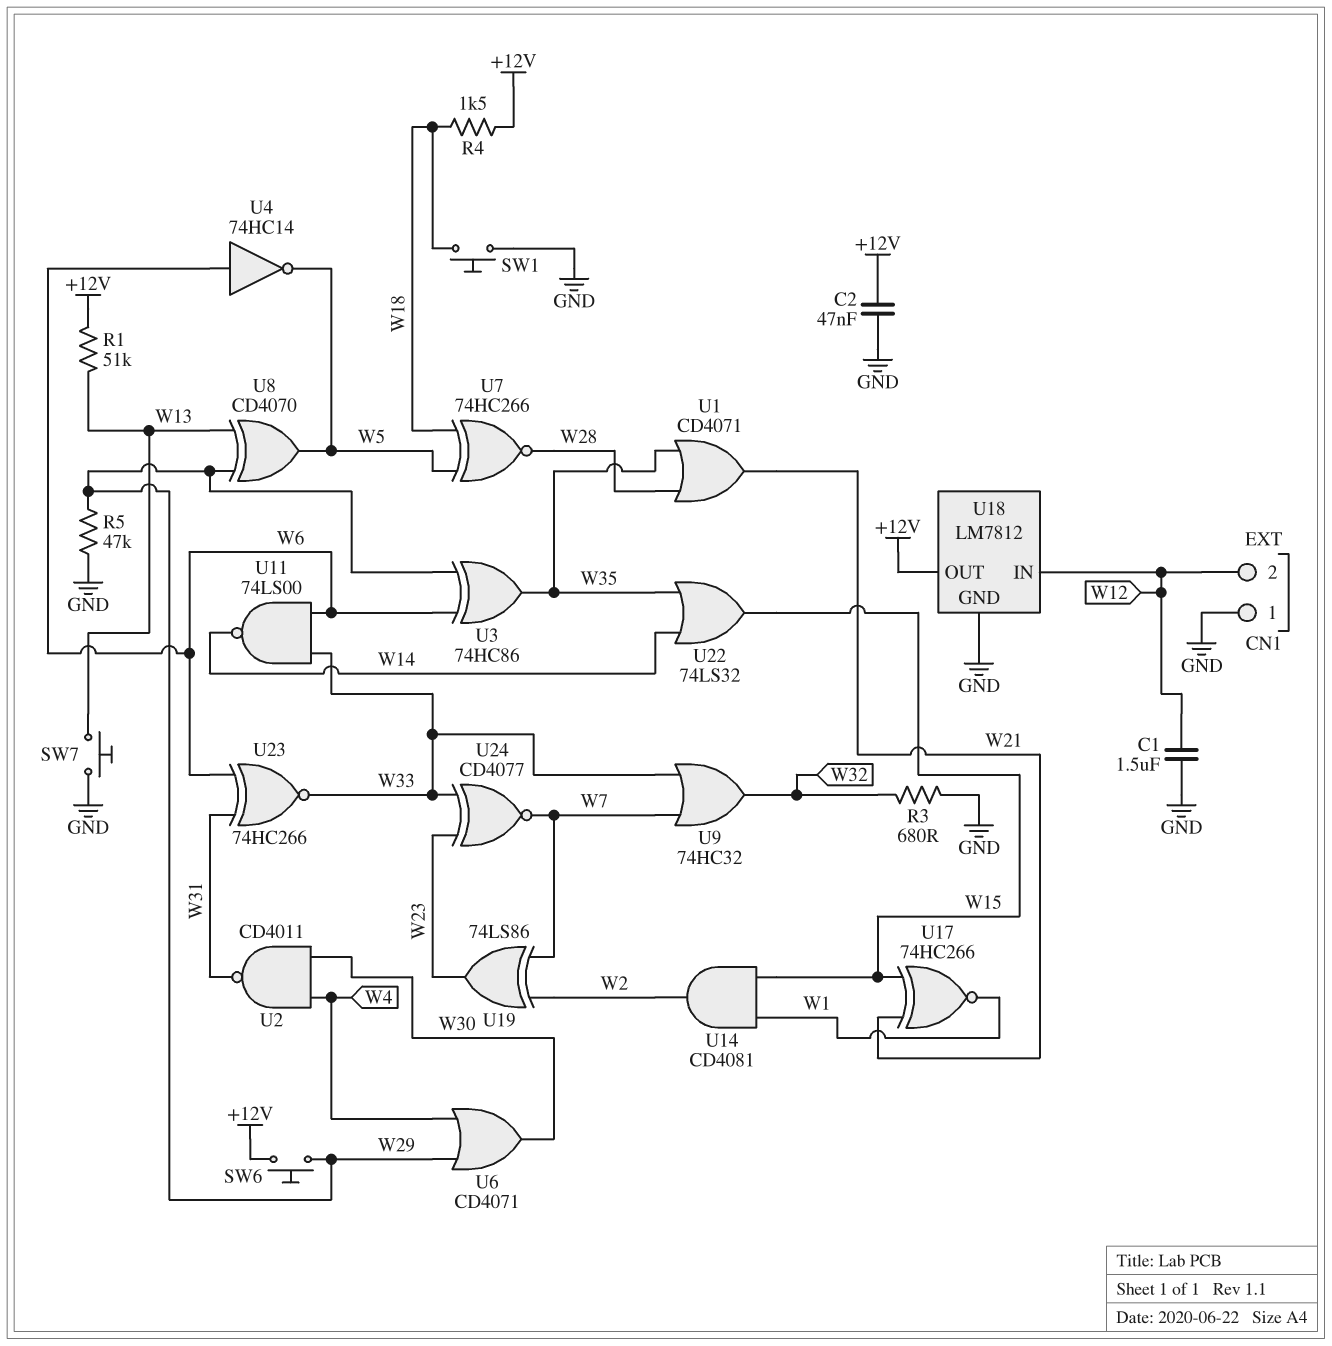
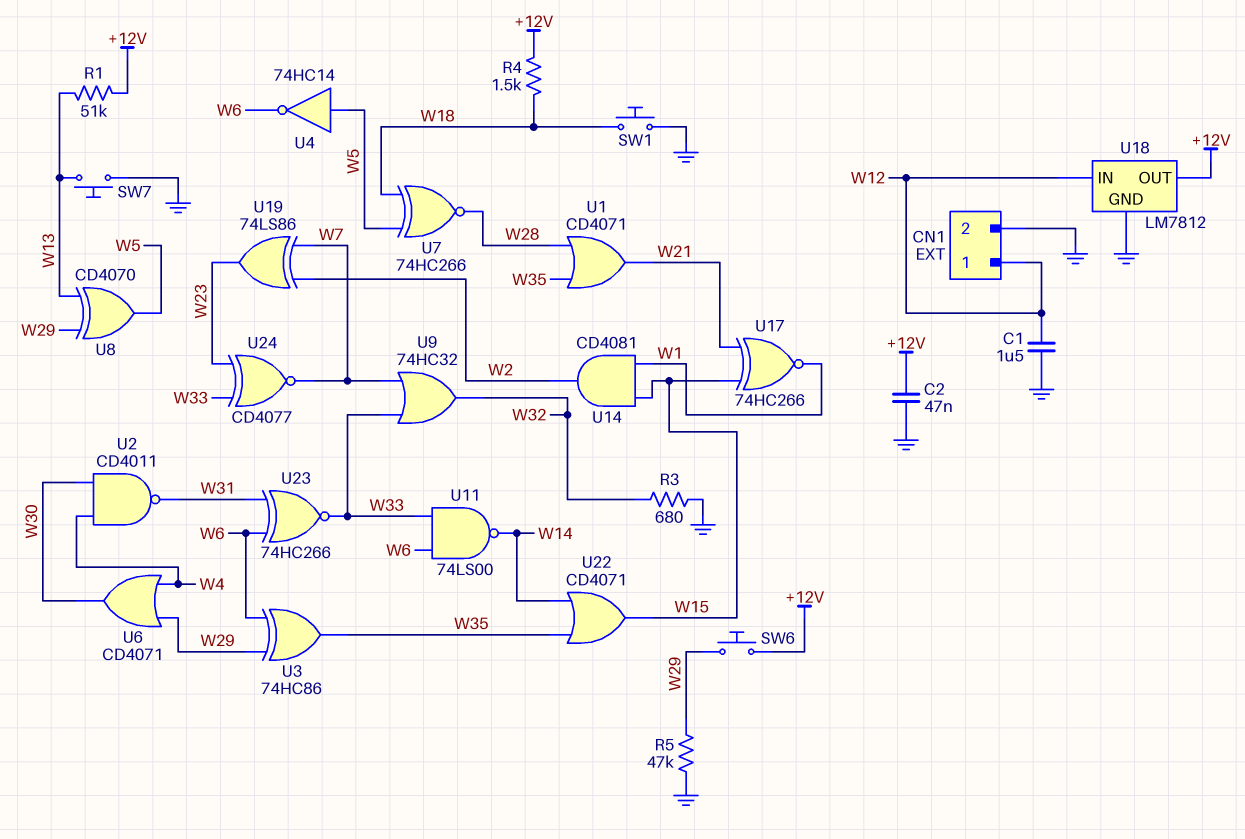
CN1 pin 1: GND -> W12
CN1 pin 2: W12 -> GND
U4: NOT 74HC14 (in W6, out W5) -> NOT 74HC14 (in W5, out W6)
U22: OR 74LS32 (in W14, in W35, out W15) -> OR CD4071 (in W14, in W35, out W15)

